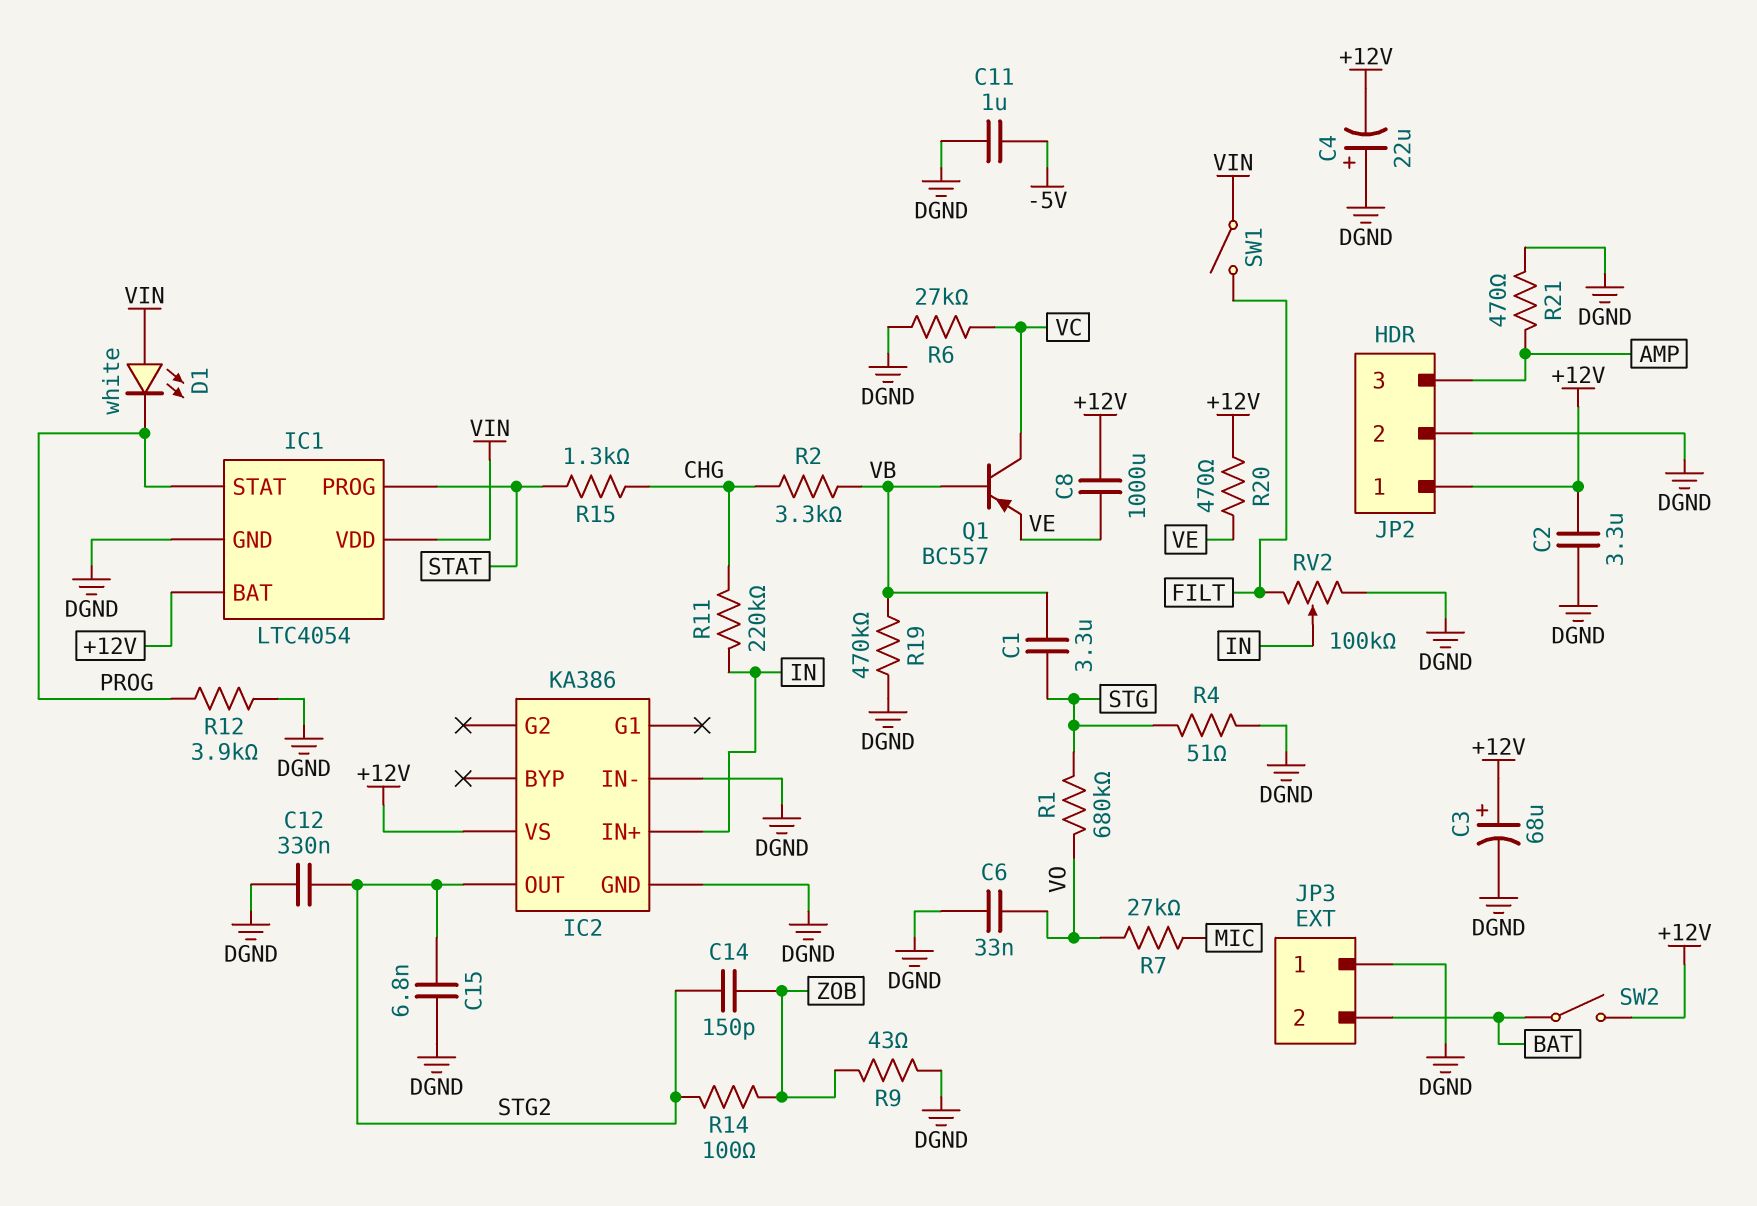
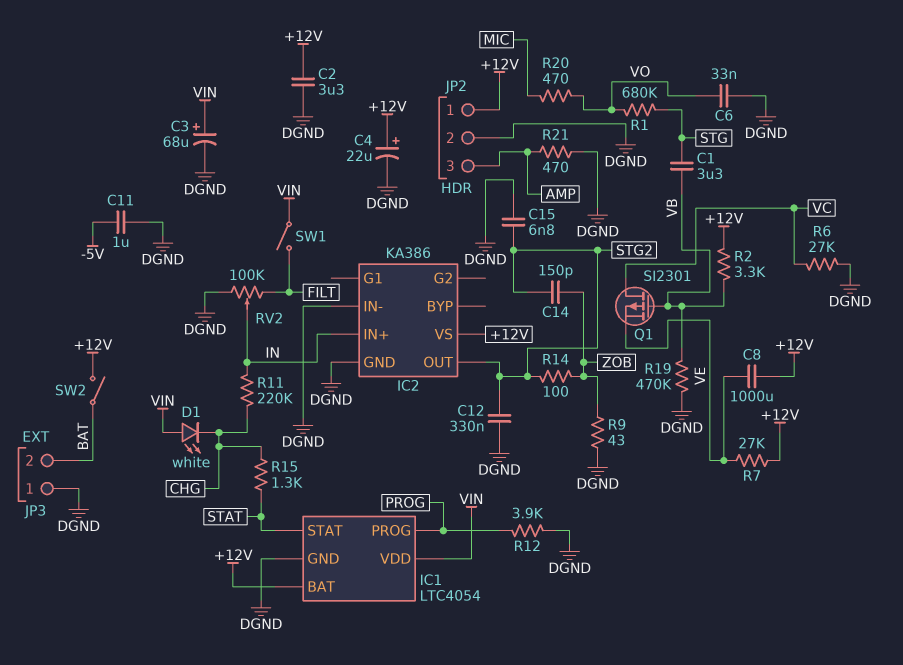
C3: 68uF (plus +12V, minus DGND) -> 68uF (plus VIN, minus DGND)
C4: 22uF (plus DGND, minus +12V) -> 22uF (plus +12V, minus DGND)
D1: LED white (A VIN, K PROG) -> LED white (A VIN, K CHG)
IC1 pin PROG: STAT -> PROG
IC1 pin STAT: PROG -> STAT
Q1: PNP BC557 (B VB, C VC, E VE) -> PMOS SI2301 (G VB, D VC, S VE)
R2: 3.3k (CHG, VB) -> 3.3k (+12V, VB)
R4: 51 (DGND, STG) -> none
R7: 27k (MIC, VO) -> 27k (+12V, VE)
R20: 470 (+12V, VE) -> 470 (MIC, VO)

